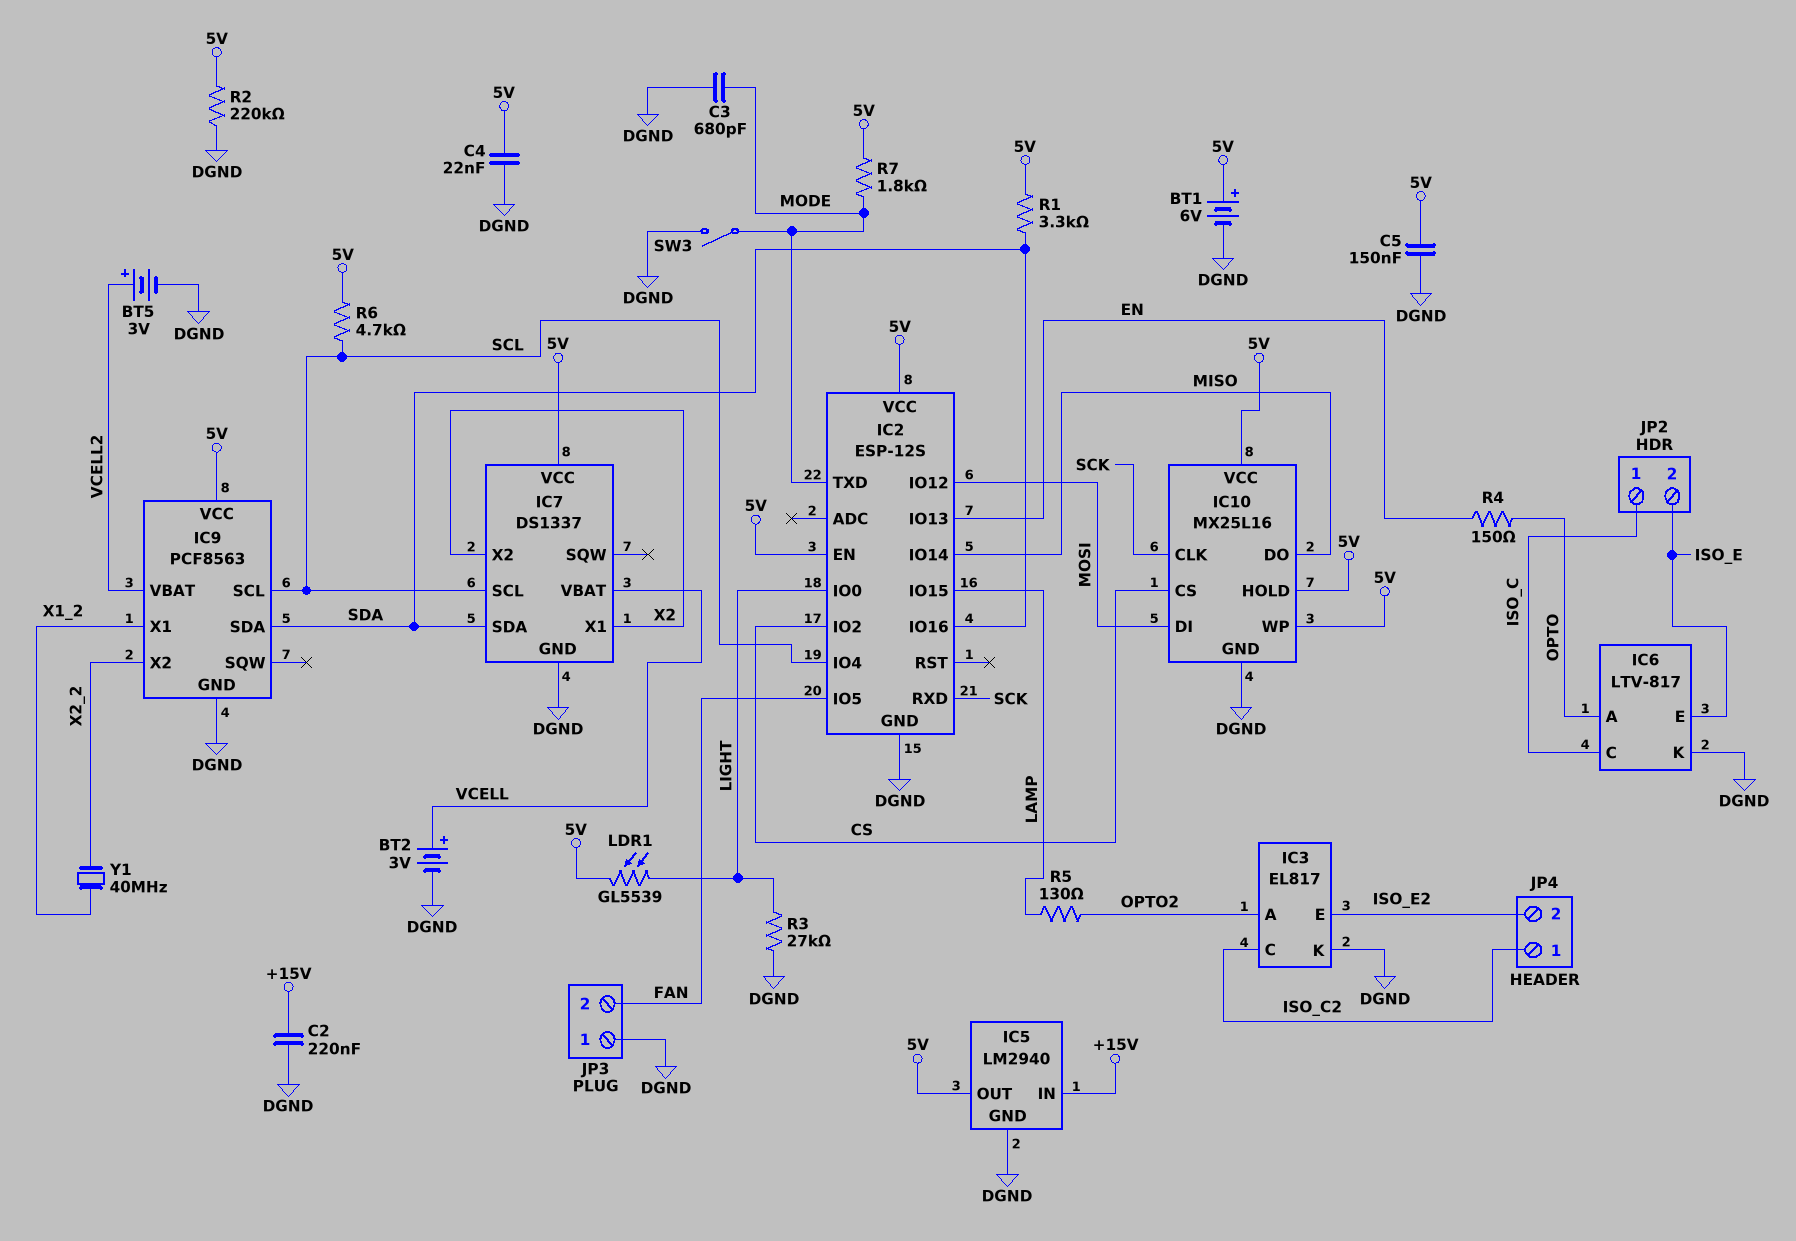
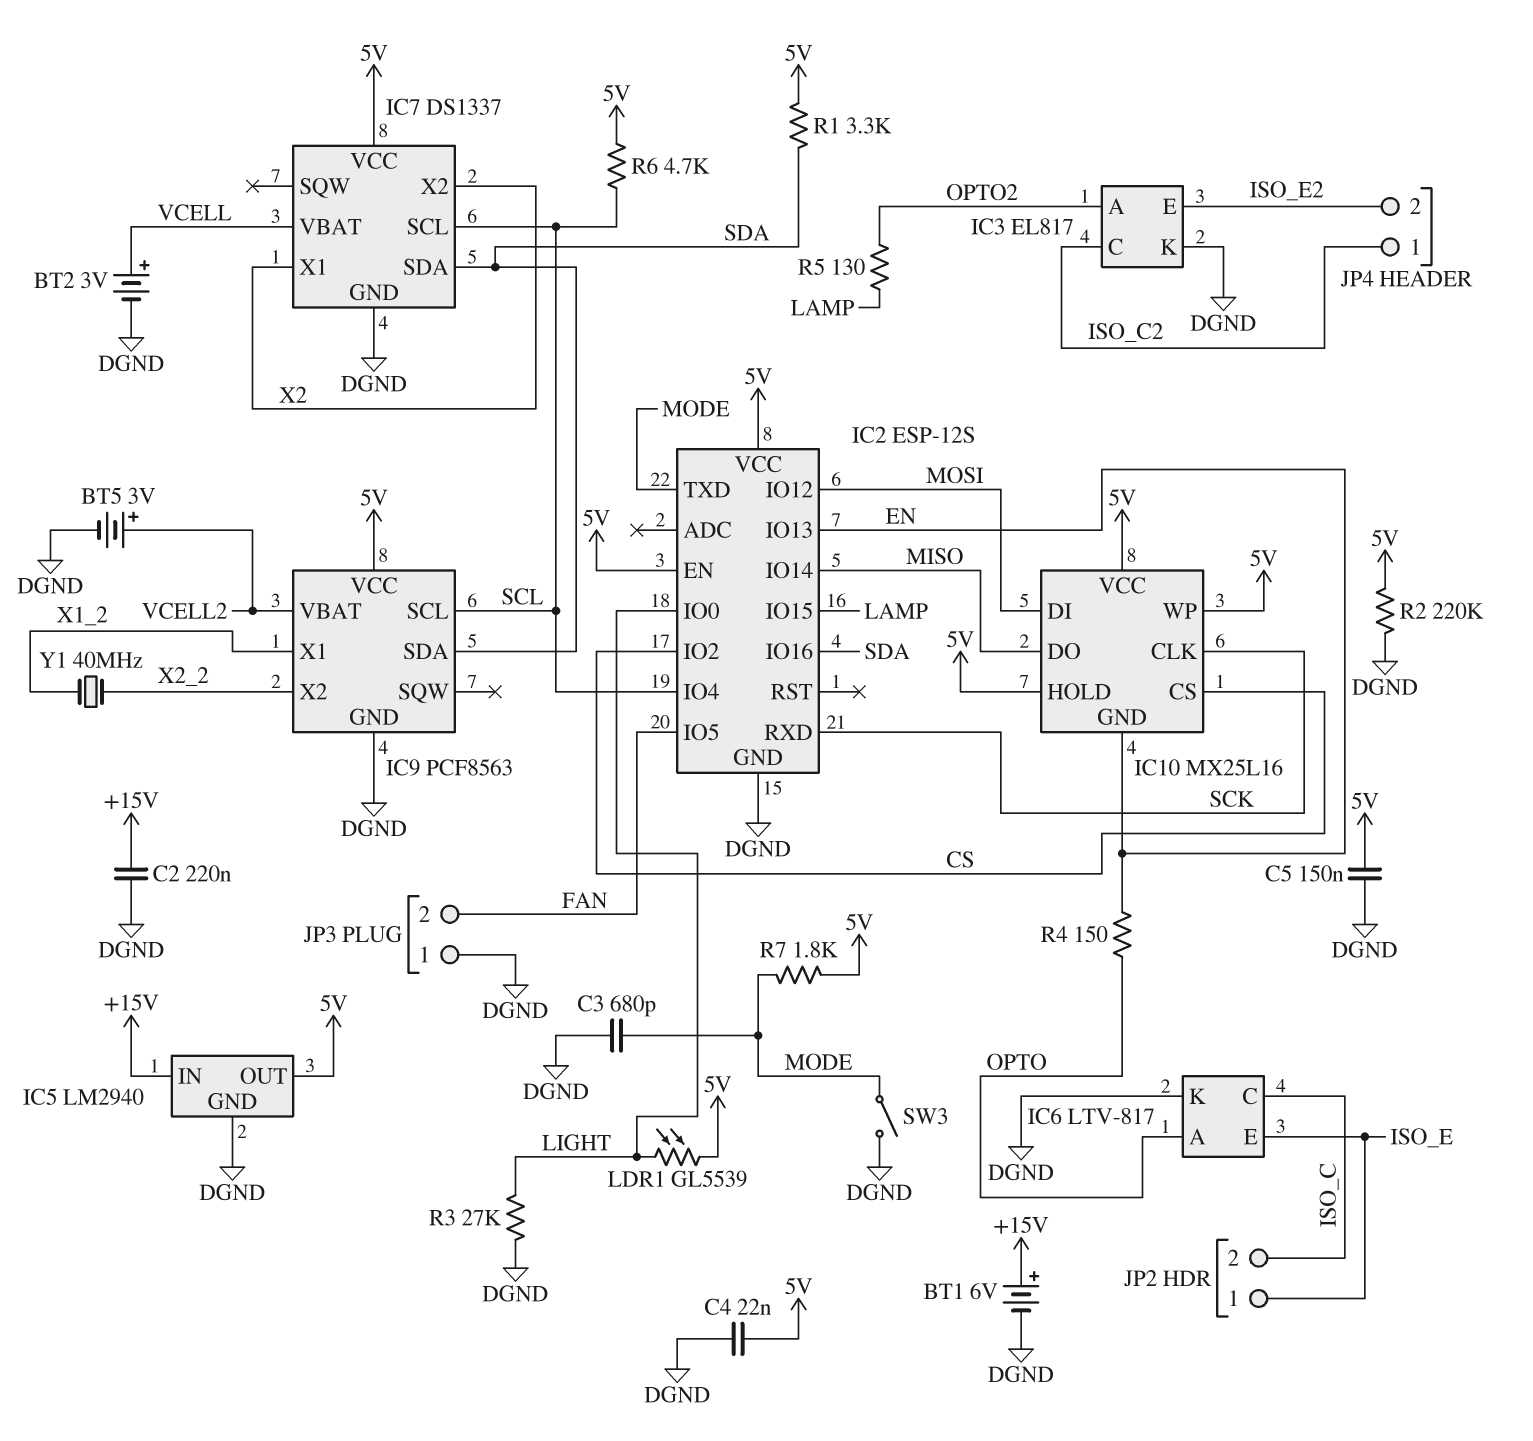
BT1: 6V (plus 5V, minus DGND) -> 6V (plus +15V, minus DGND)
IC10 pin GND: DGND -> EN
JP2 pin 1: ISO_C -> ISO_E
JP2 pin 2: ISO_E -> ISO_C

